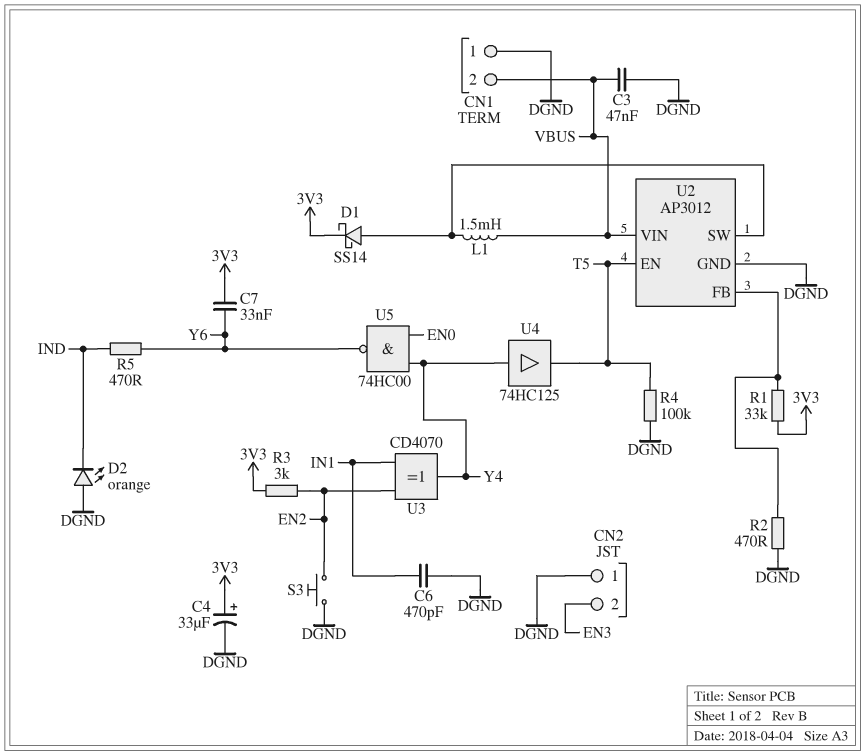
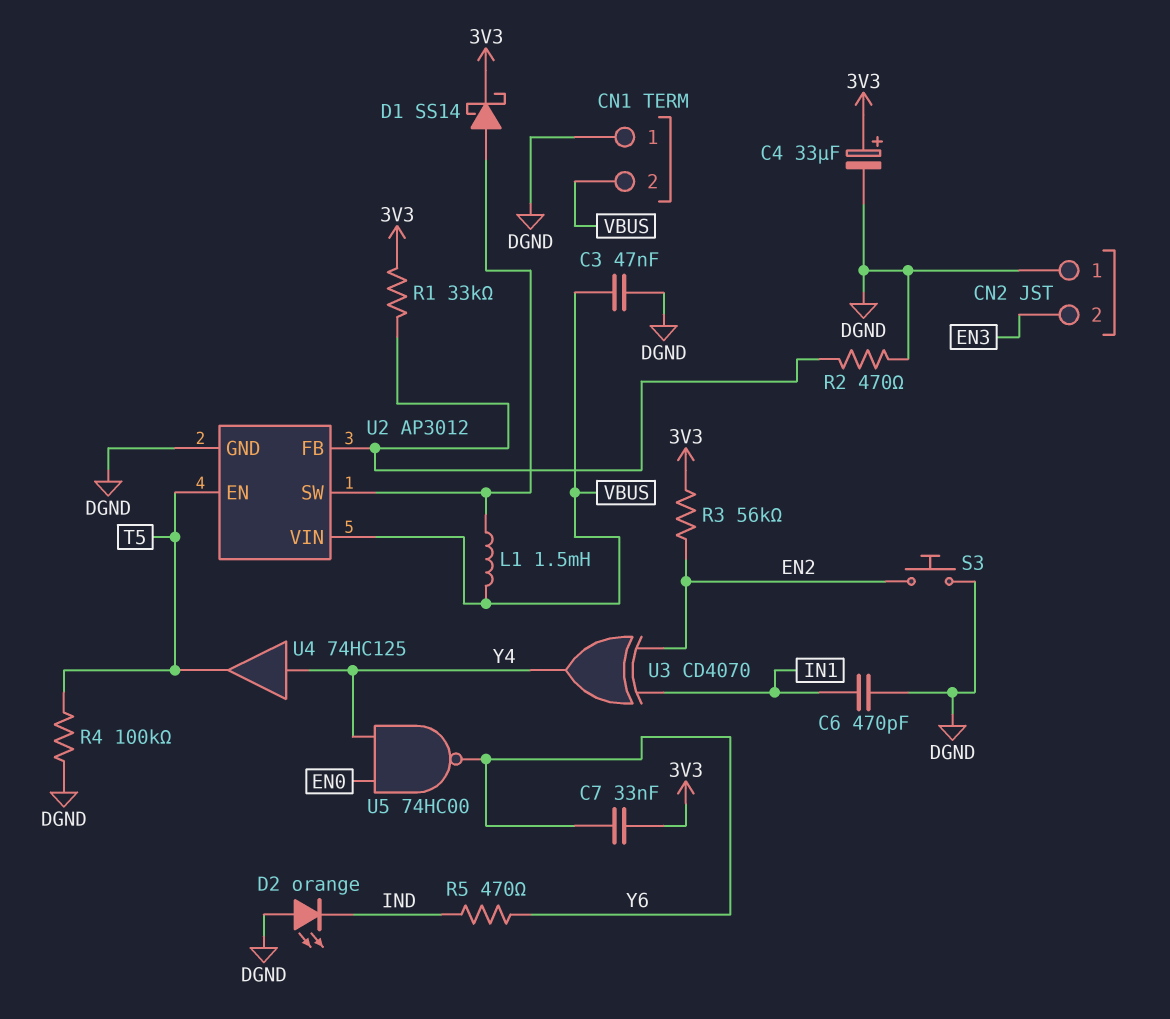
R3: 3k (3V3, EN2) -> 56k (3V3, EN2)

